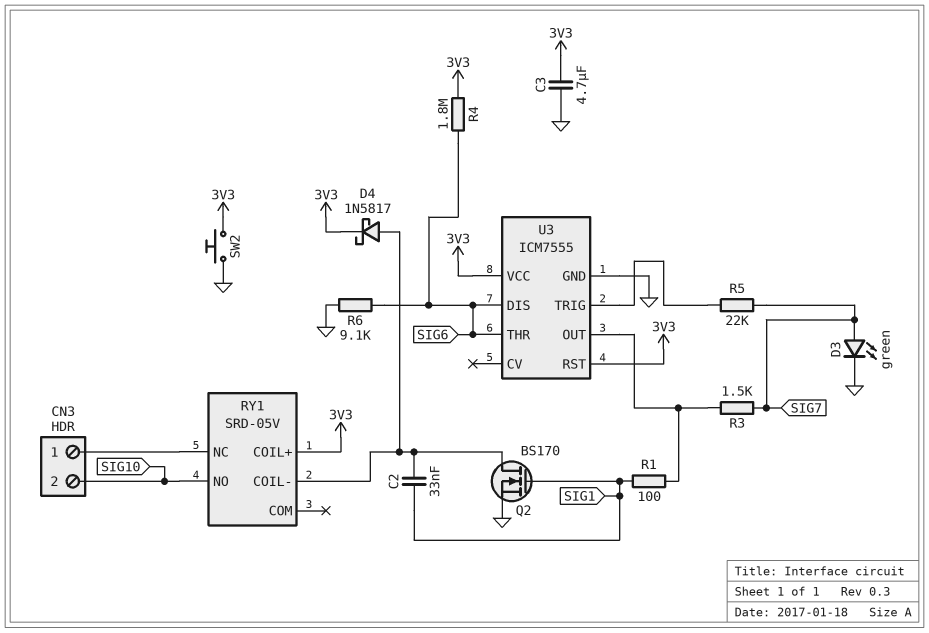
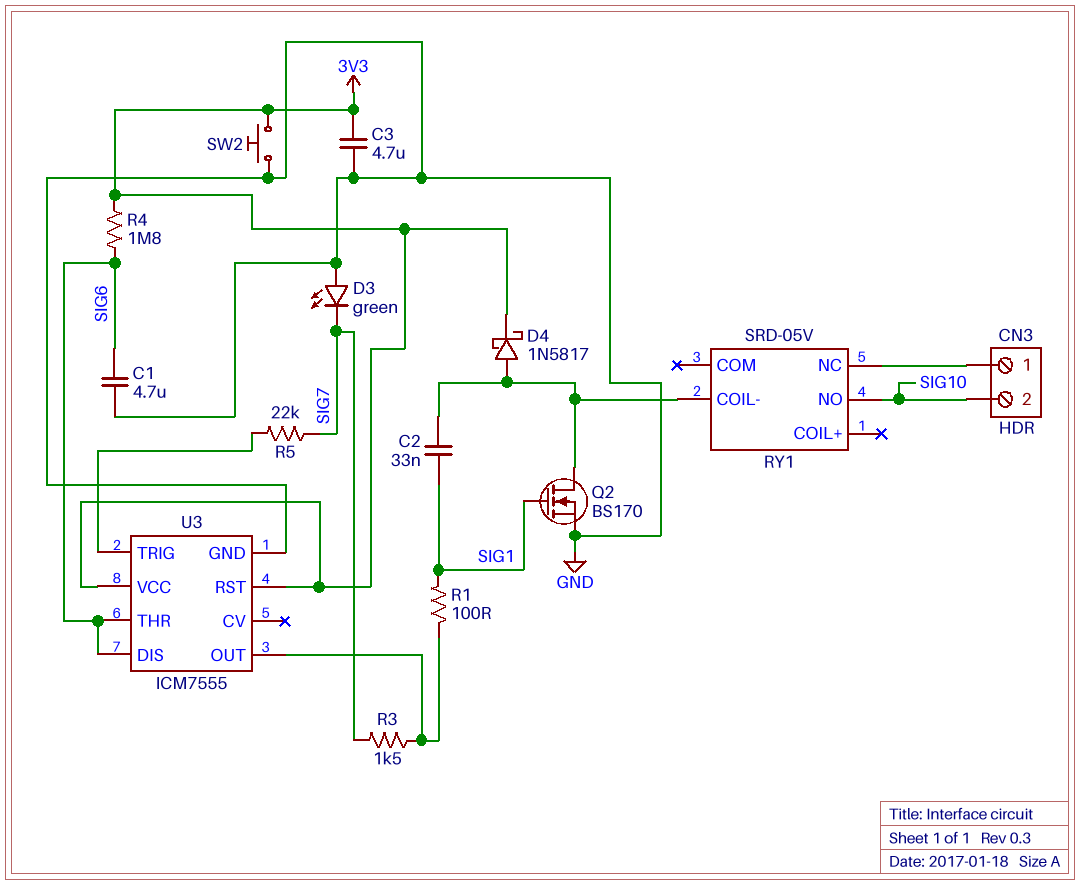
C1: none -> 4.7uF (GND, SIG6)
D3: LED green (A SIG7, K GND) -> LED green (A GND, K SIG7)
R6: 9.1k (GND, SIG6) -> none
RY1 pin COIL+: 3V3 -> none

